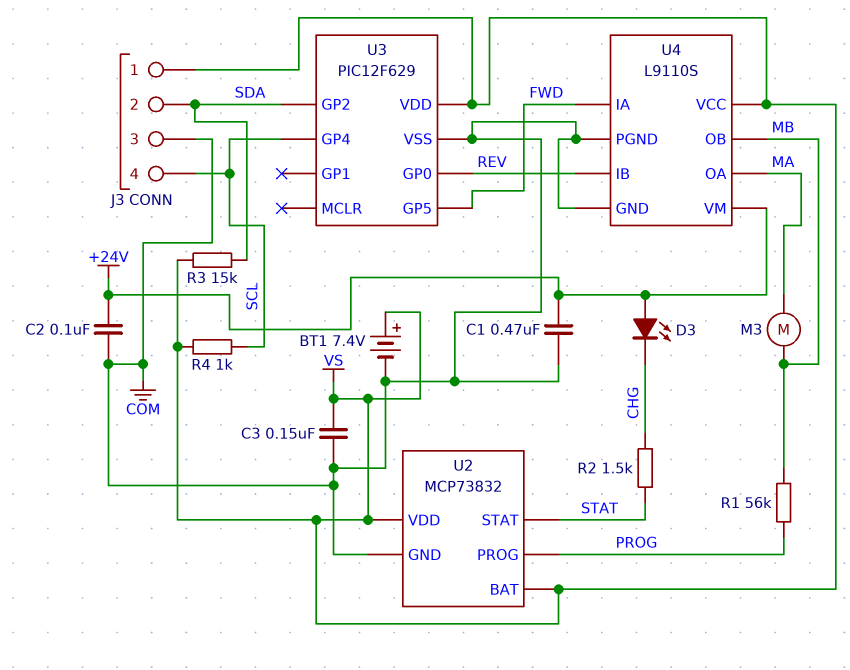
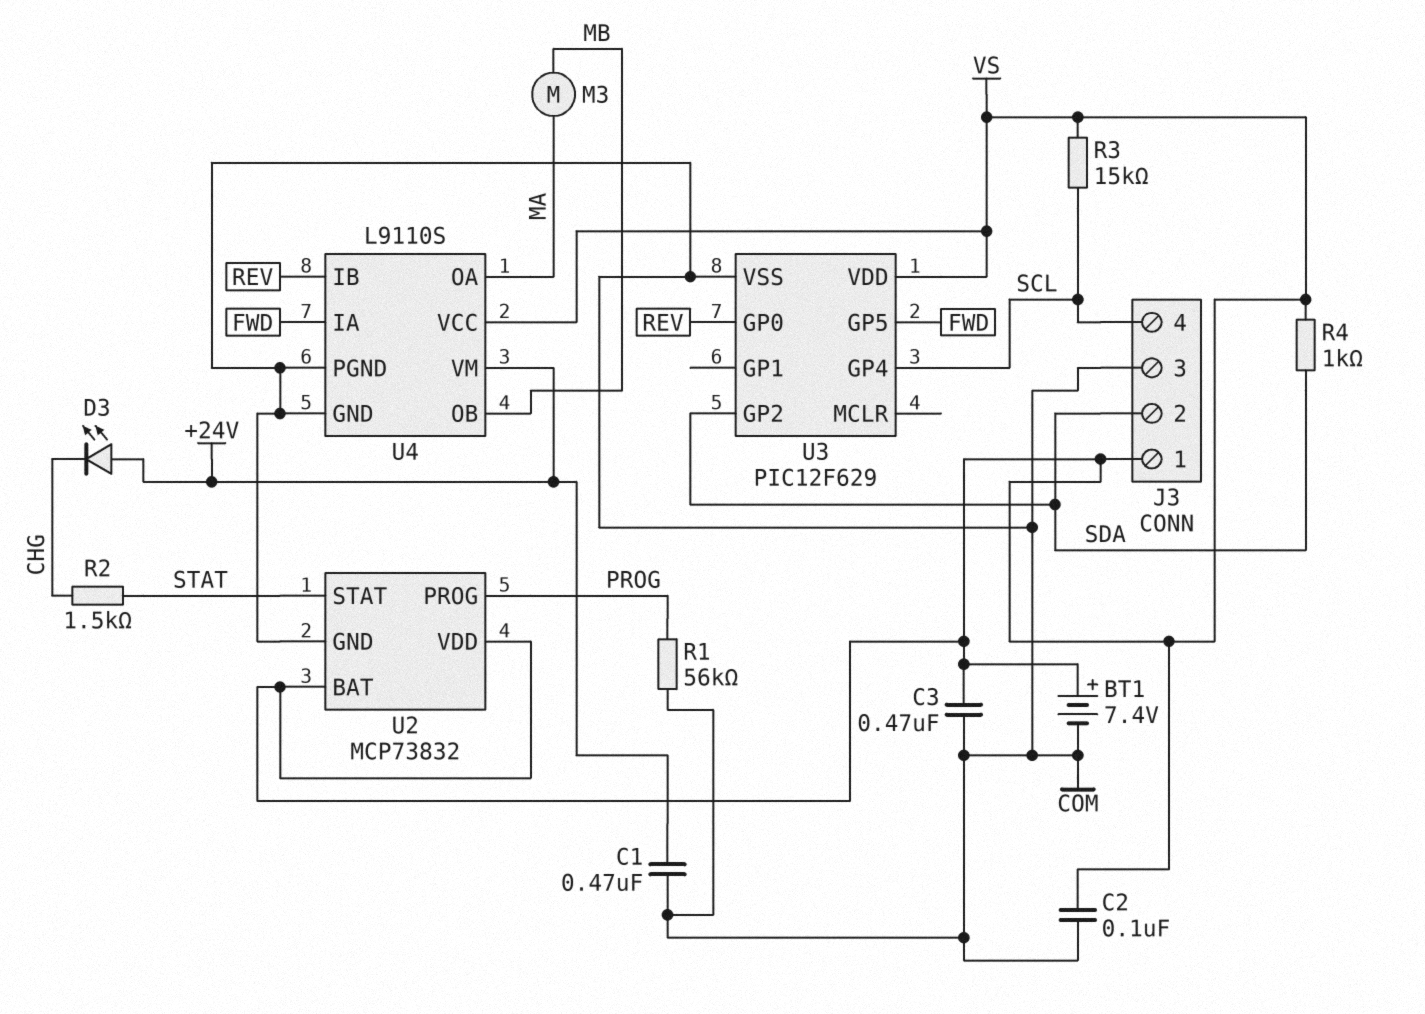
C2: 100nF (+24V, COM) -> 100nF (COM, VS)
C3: 150nF (COM, VS) -> 470nF (COM, VS)
R1: 56k (MB, PROG) -> 56k (COM, PROG)
R3: 15k (SDA, VS) -> 15k (SCL, VS)
R4: 1k (SCL, VS) -> 1k (SDA, VS)

